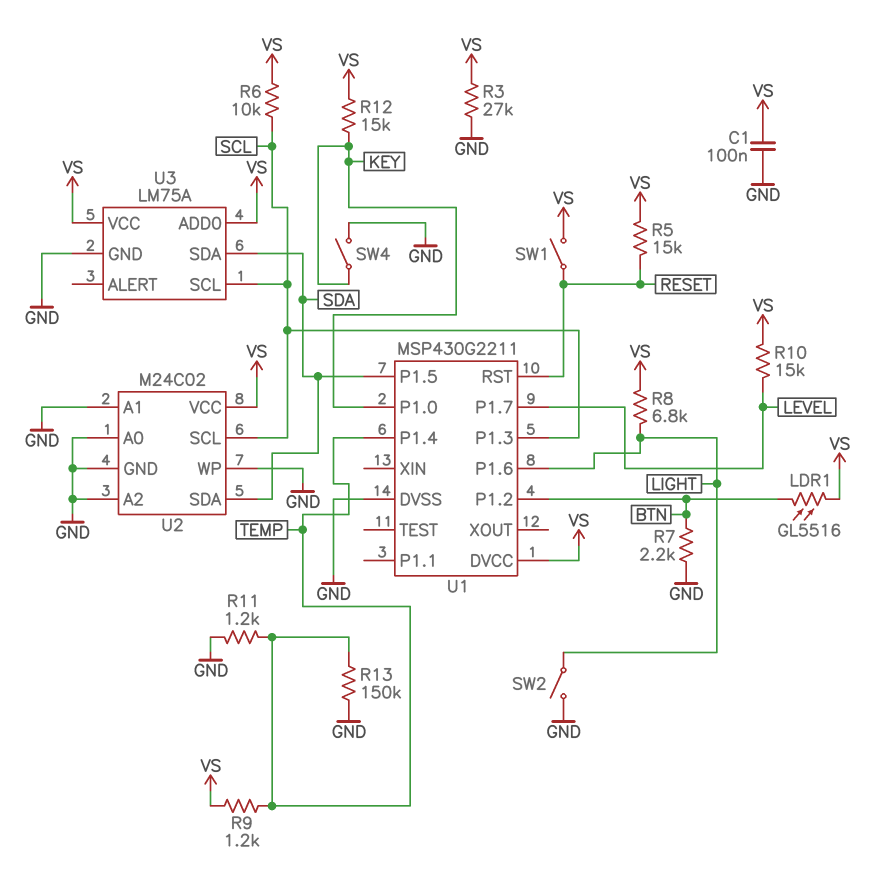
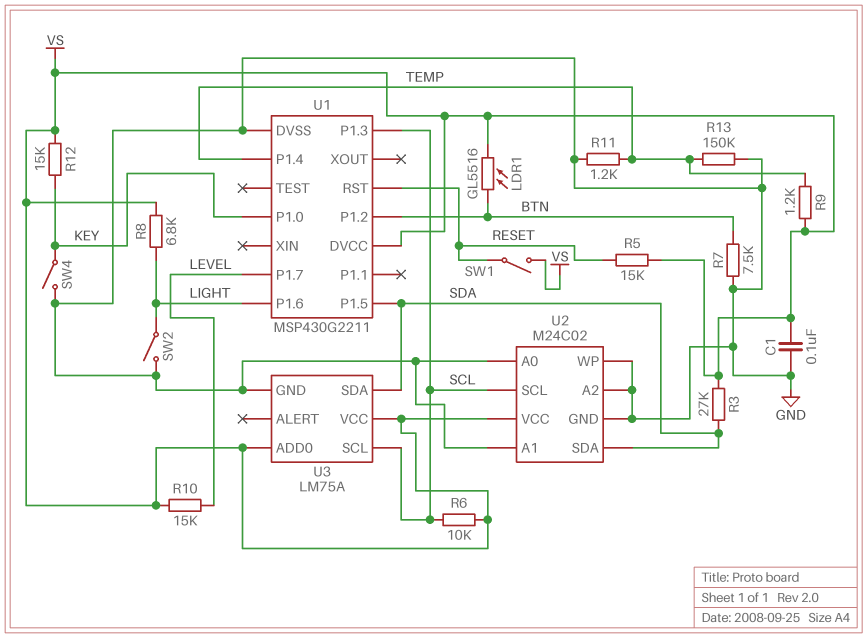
R3: 27k (GND, VS) -> 27k (SDA, VS)
R7: 2.2k (BTN, GND) -> 7.5k (BTN, GND)

